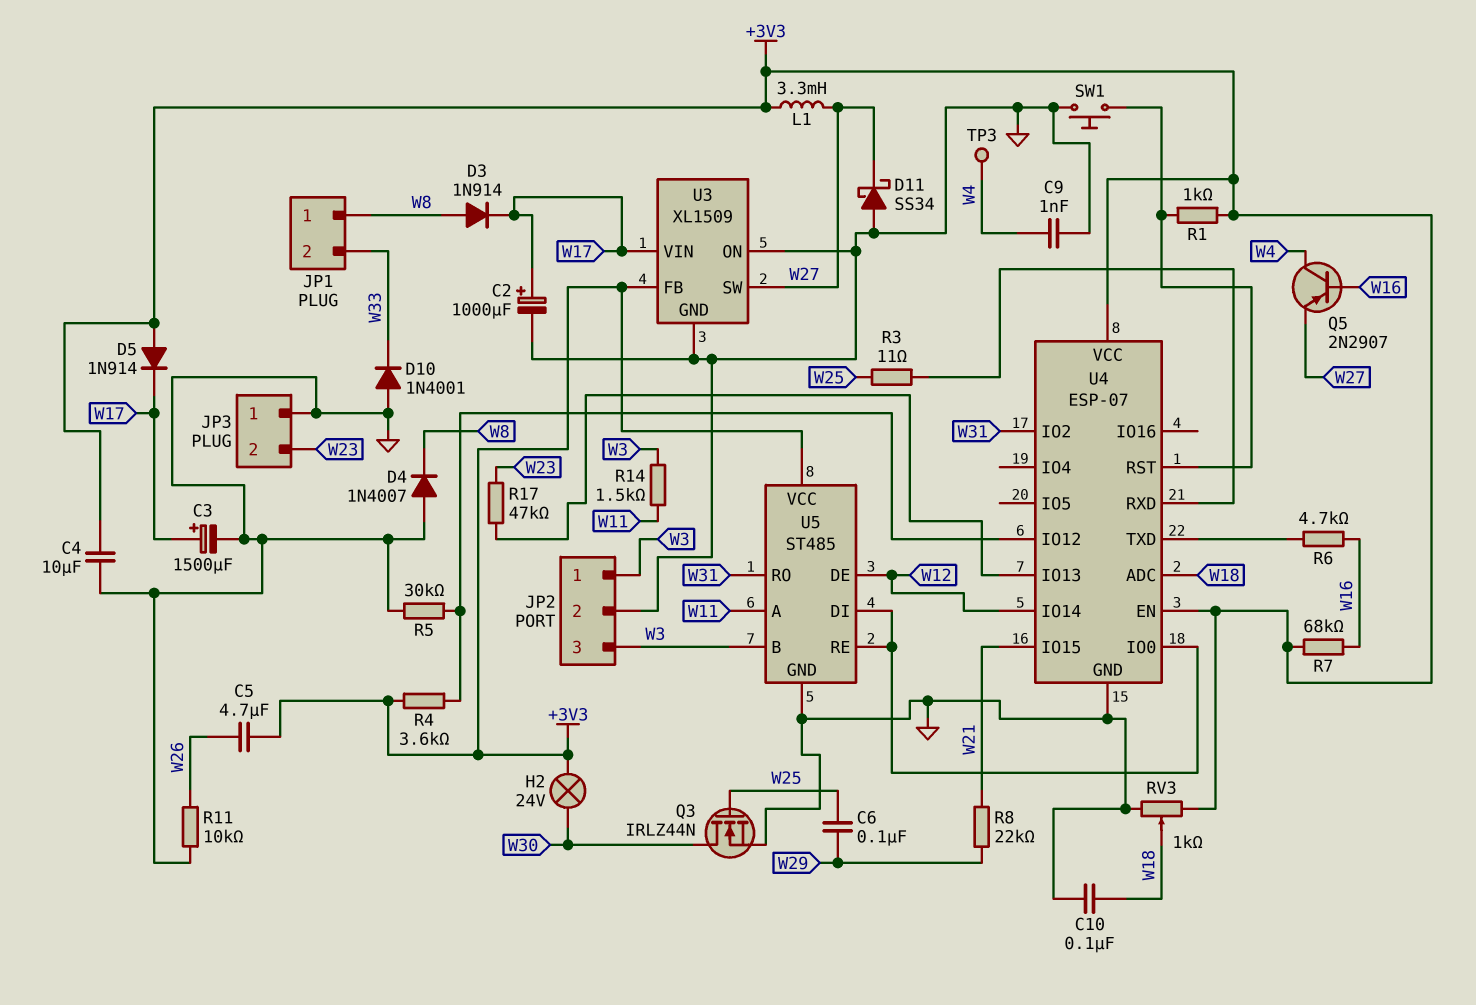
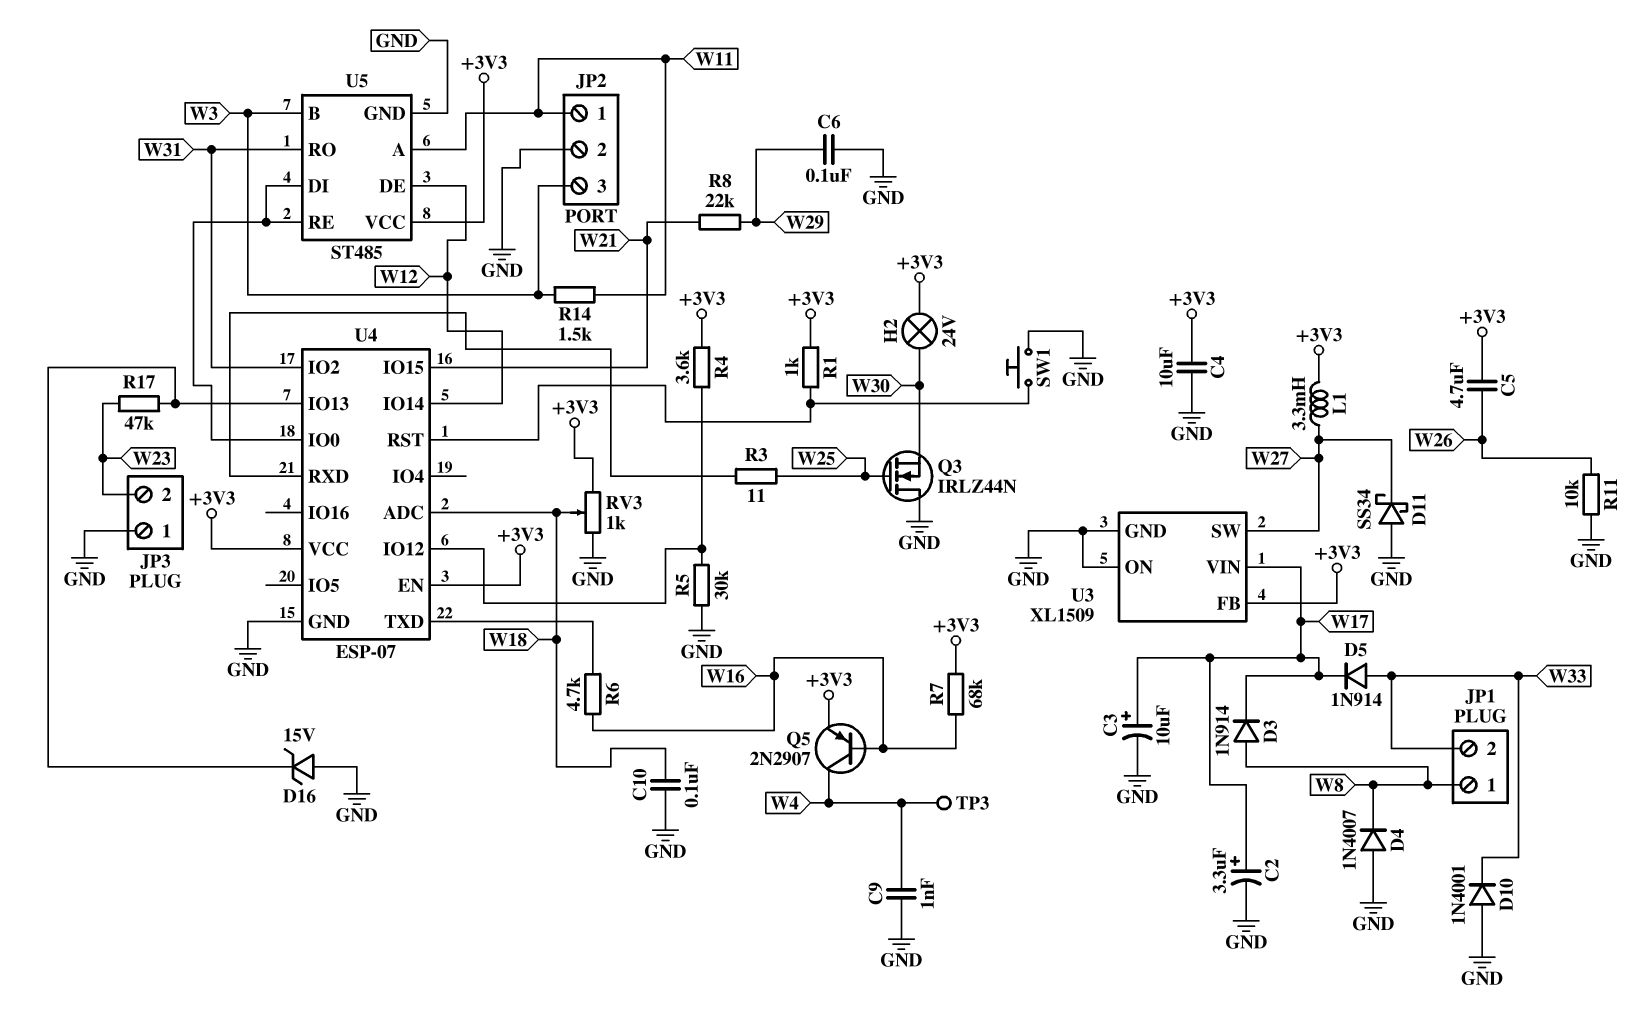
C2: 1000uF (plus W17, minus GND) -> 3.3uF (plus W17, minus GND)
C3: 1500uF (plus W17, minus GND) -> 10uF (plus W17, minus GND)
C6: 100nF (W25, W29) -> 100nF (GND, W29)
D5: diode 1N914 (A +3V3, K W17) -> diode 1N914 (A W33, K W17)
D16: none -> zener 15V (A GND, K U4/IO13)
JP2 pin 1: W3 -> W11
Q3: NMOS IRLZ44N (G W25, D W30, S GND) -> NMOS IRLZ44N (G W25, D GND, S W30)
Q5: PNP 2N2907 (B W16, C W4, E W27) -> PNP 2N2907 (B W16, C W4, E +3V3)

